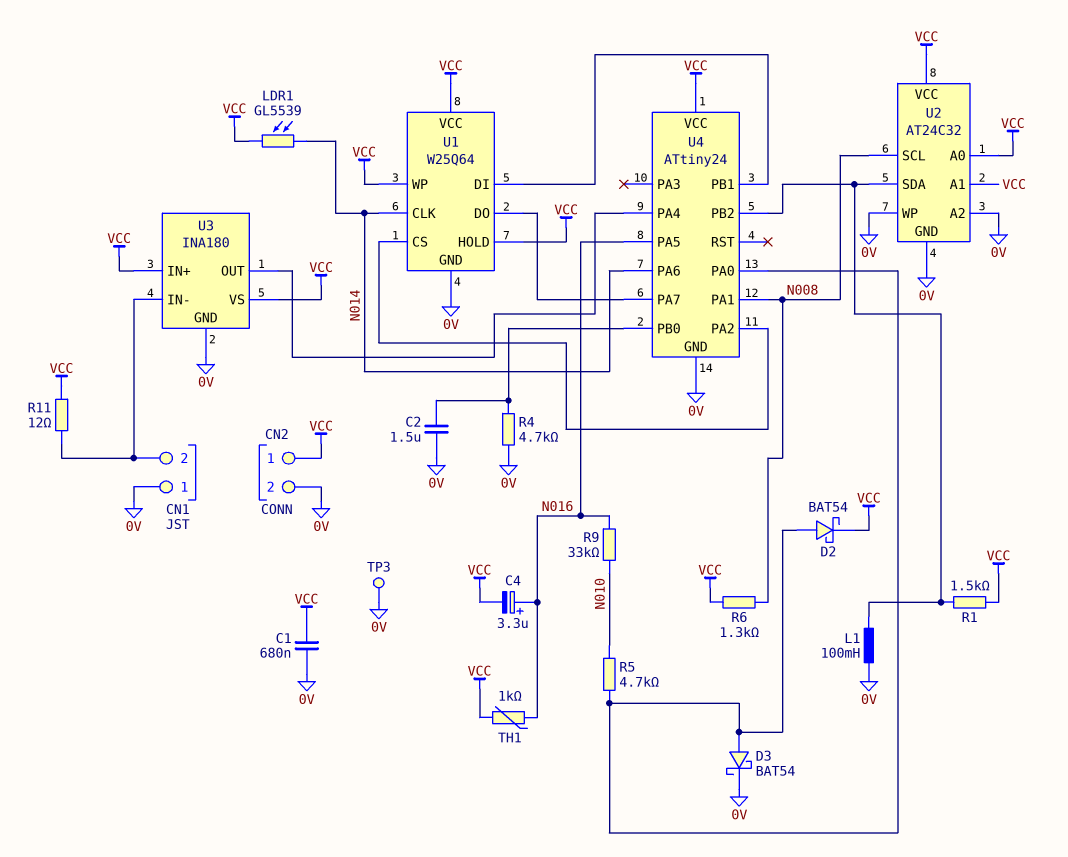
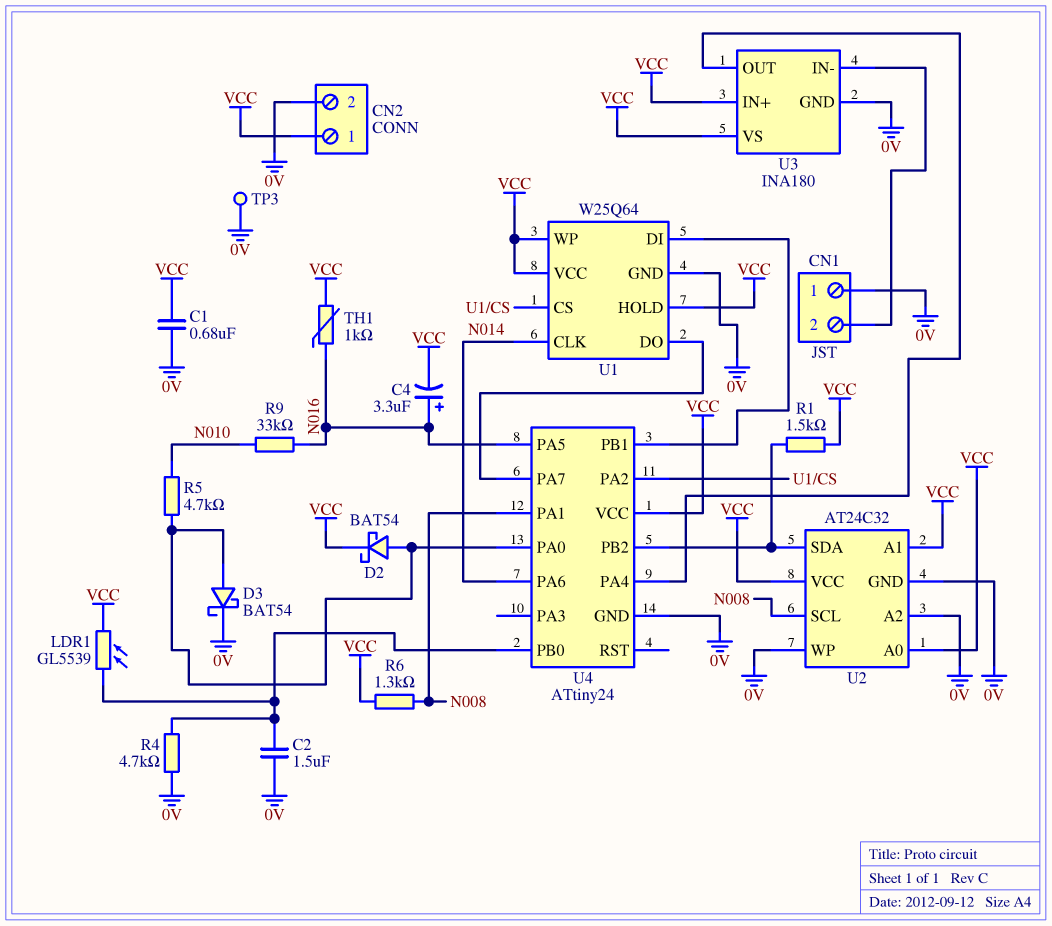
L1: 100mH (0V, U2/SDA) -> none
LDR1: GL5539 (N014, VCC) -> GL5539 (U4/PB0, VCC)
R11: 12 (CN1/2, VCC) -> none

